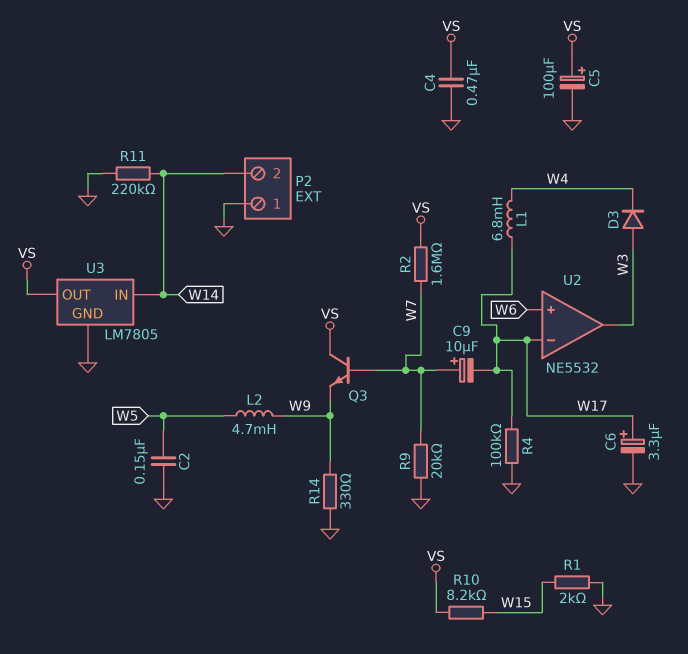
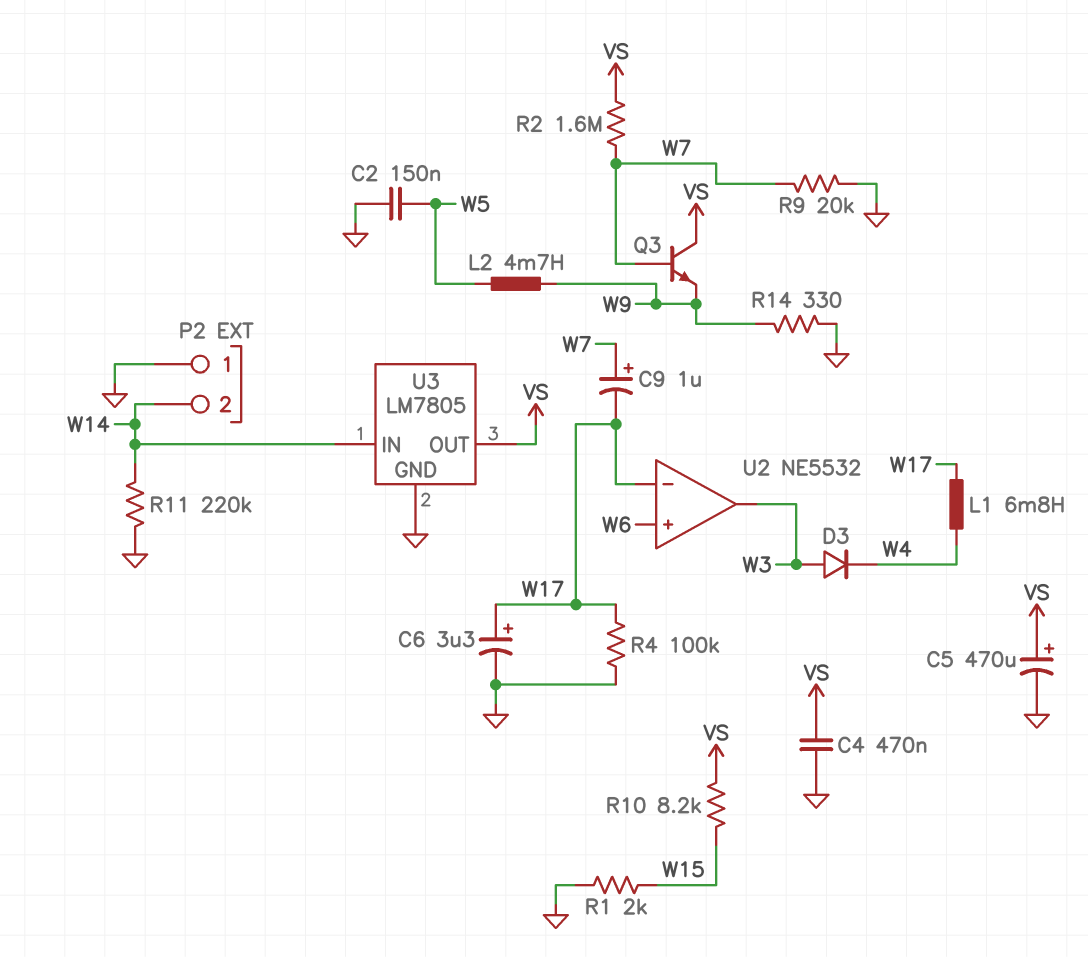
C5: 100uF (plus VS, minus GND) -> 470uF (plus VS, minus GND)
C9: 10uF (plus W7, minus W17) -> 1uF (plus W7, minus W17)

